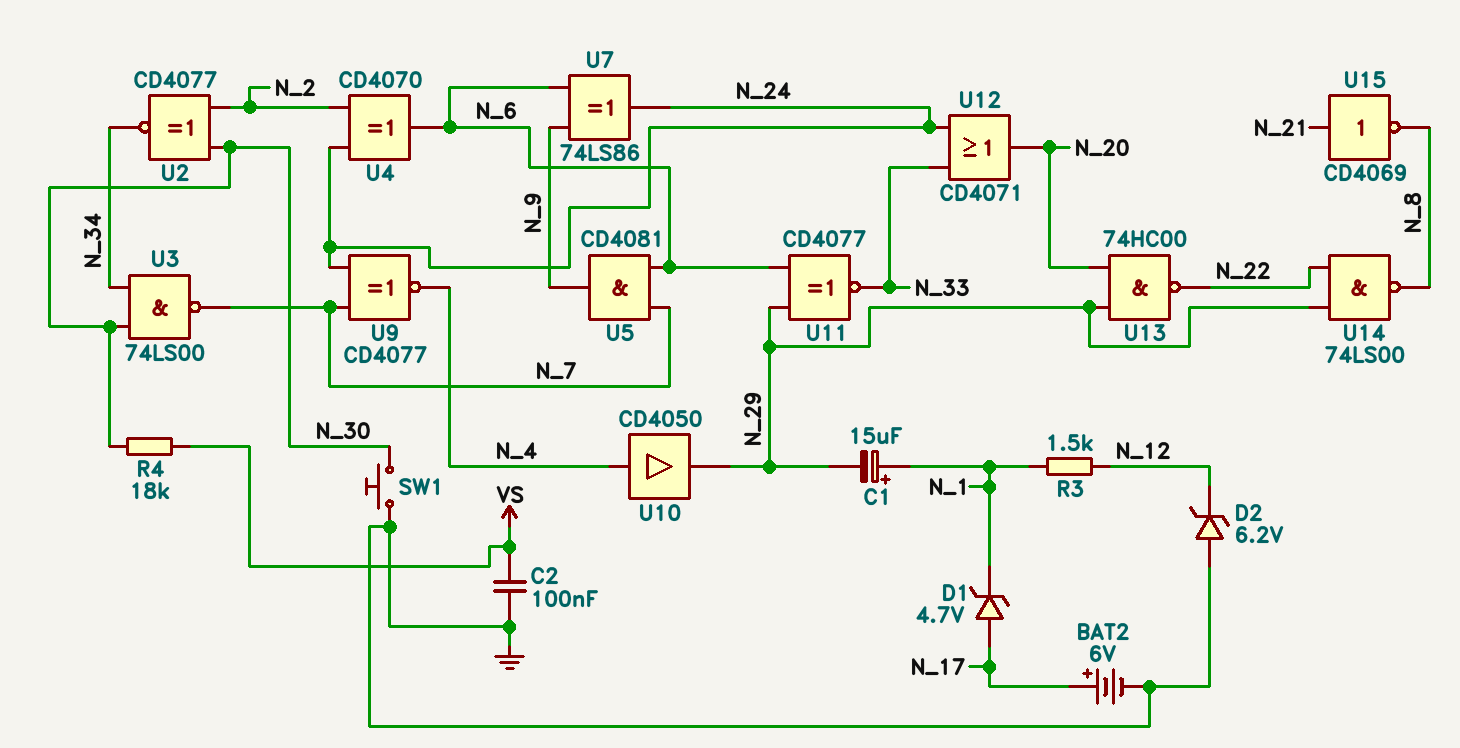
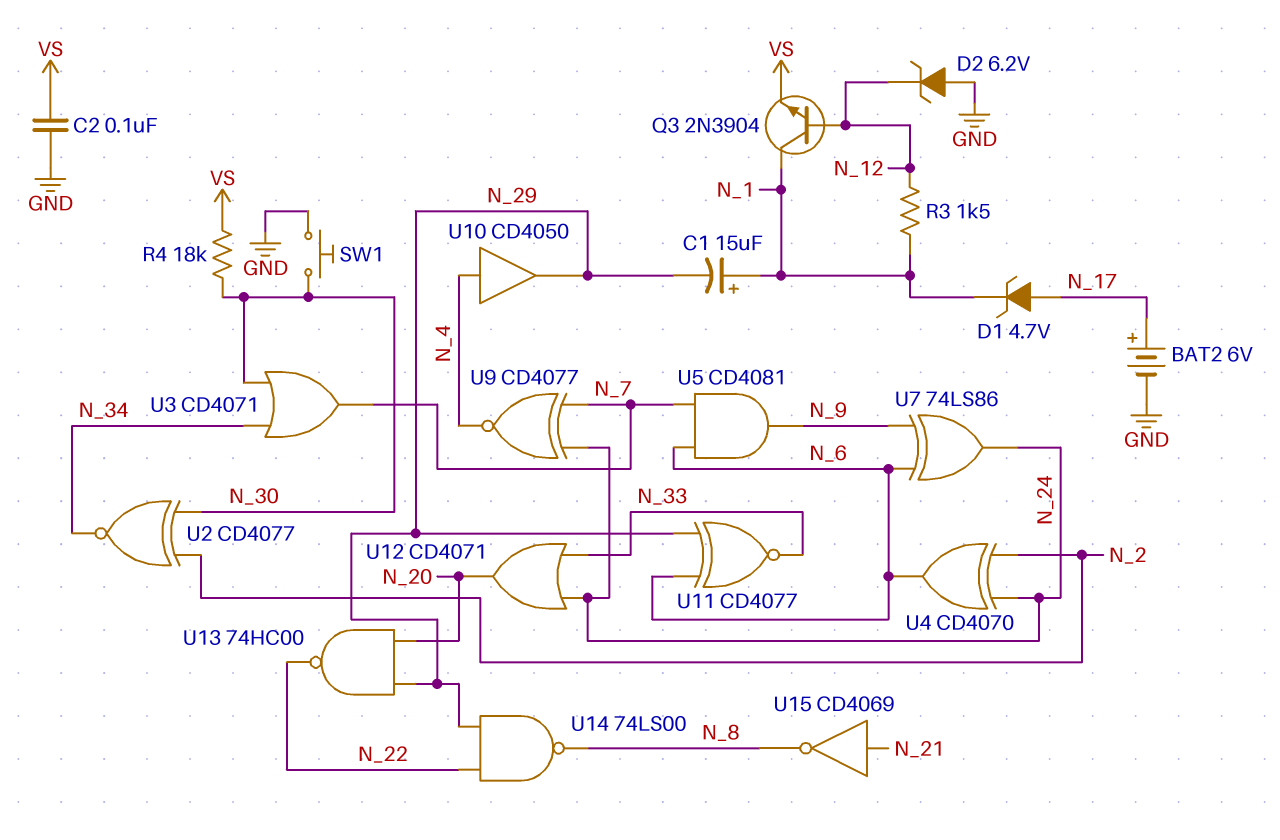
Q3: none -> NPN 2N3904 (B N_12, C N_1, E VS)
U3: NAND 74LS00 (in N_30, in N_34, out N_7) -> OR CD4071 (in N_30, in N_34, out N_7)

